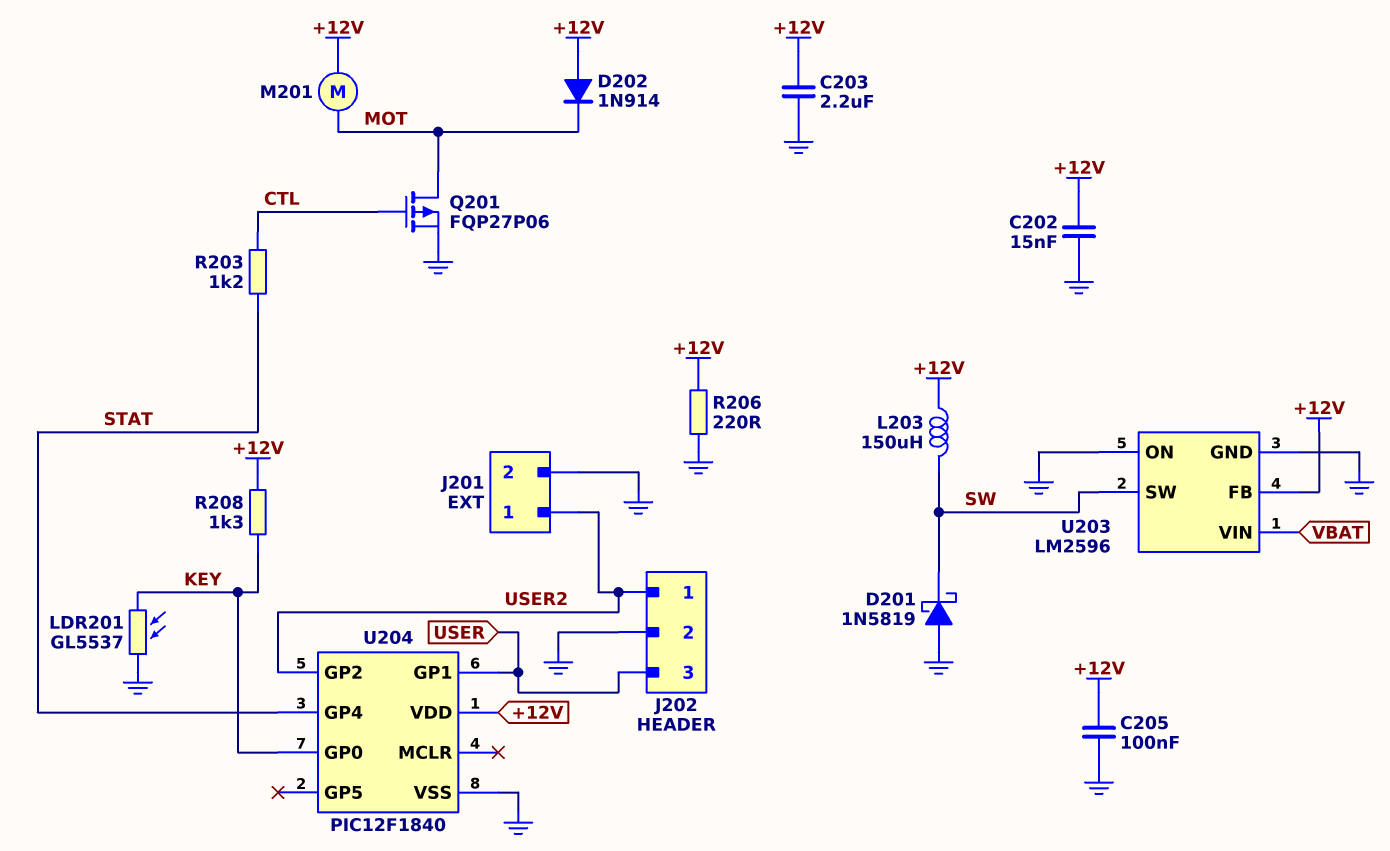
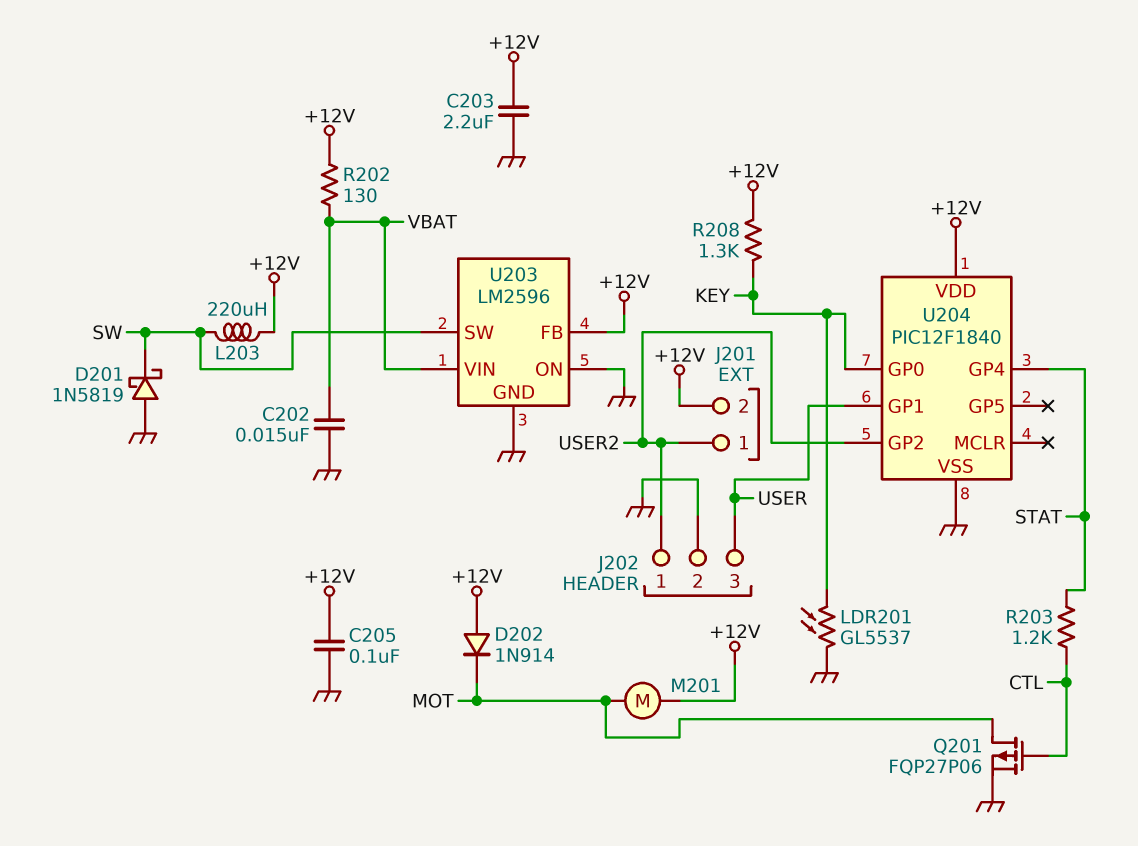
C202: 15nF (+12V, GND) -> 15nF (GND, VBAT)
J201 pin 2: GND -> +12V
L203: 150uH (+12V, SW) -> 220uH (+12V, SW)
R202: none -> 130 (+12V, VBAT)
R206: 220 (+12V, GND) -> none

